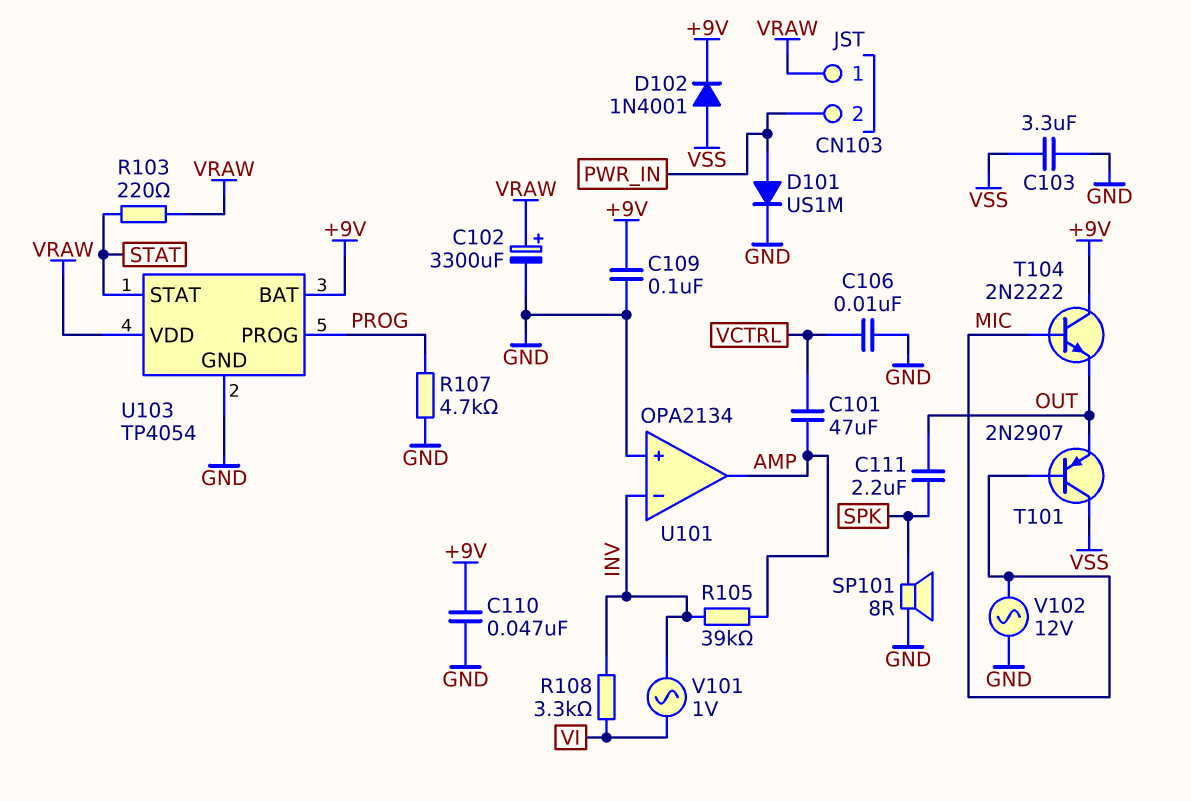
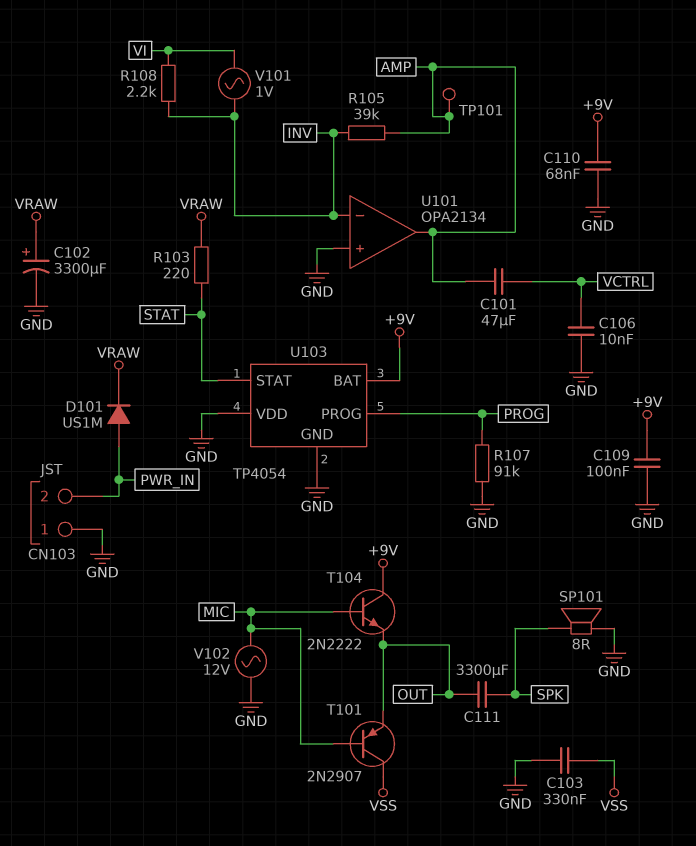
C103: 3.3uF (GND, VSS) -> 330nF (GND, VSS)
C110: 47nF (+9V, GND) -> 68nF (+9V, GND)
C111: 2.2uF (OUT, SPK) -> 3300uF (OUT, SPK)
CN103 pin 1: VRAW -> GND
D101: diode US1M (A PWR_IN, K GND) -> diode US1M (A PWR_IN, K VRAW)
D102: diode 1N4001 (A VSS, K +9V) -> none
R107: 4.7k (GND, PROG) -> 91k (GND, PROG)
R108: 3.3k (INV, VI) -> 2.2k (INV, VI)
TP101: none -> test point (AMP)
U103 pin VDD: VRAW -> GND

